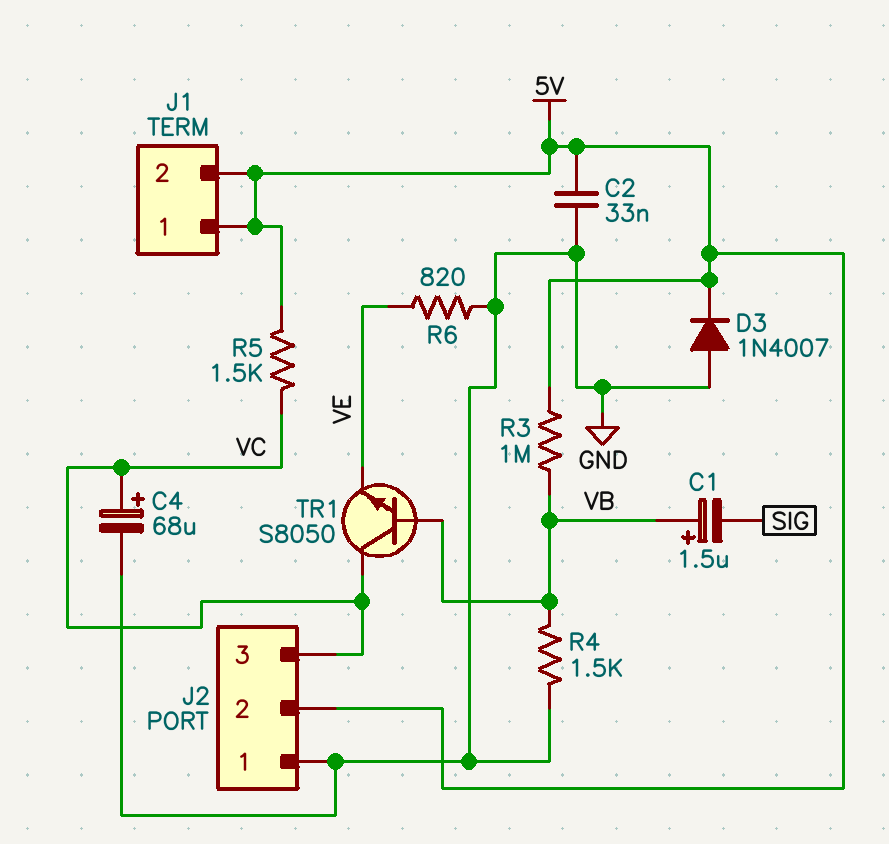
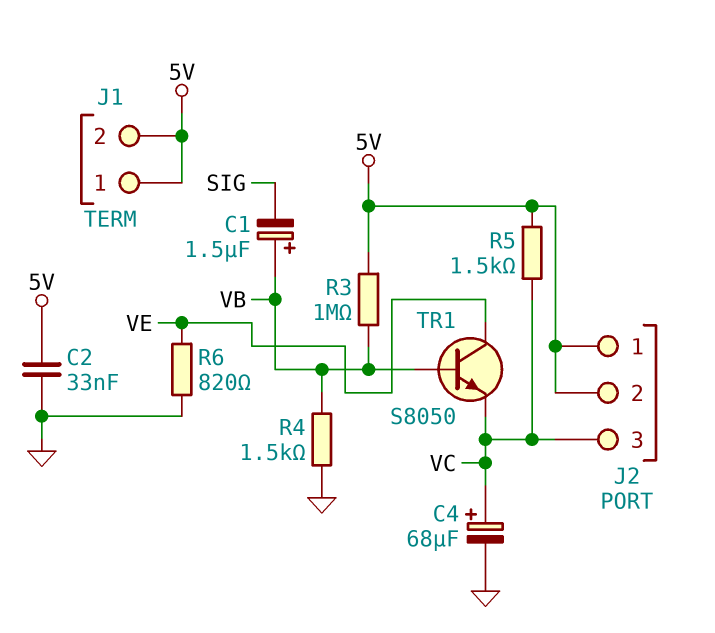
D3: diode 1N4007 (A GND, K 5V) -> none
J2 pin 1: GND -> 5V
TR1: NPN S8050 (B VB, C VC, E VE) -> NPN S8050 (B VB, C VE, E VC)

